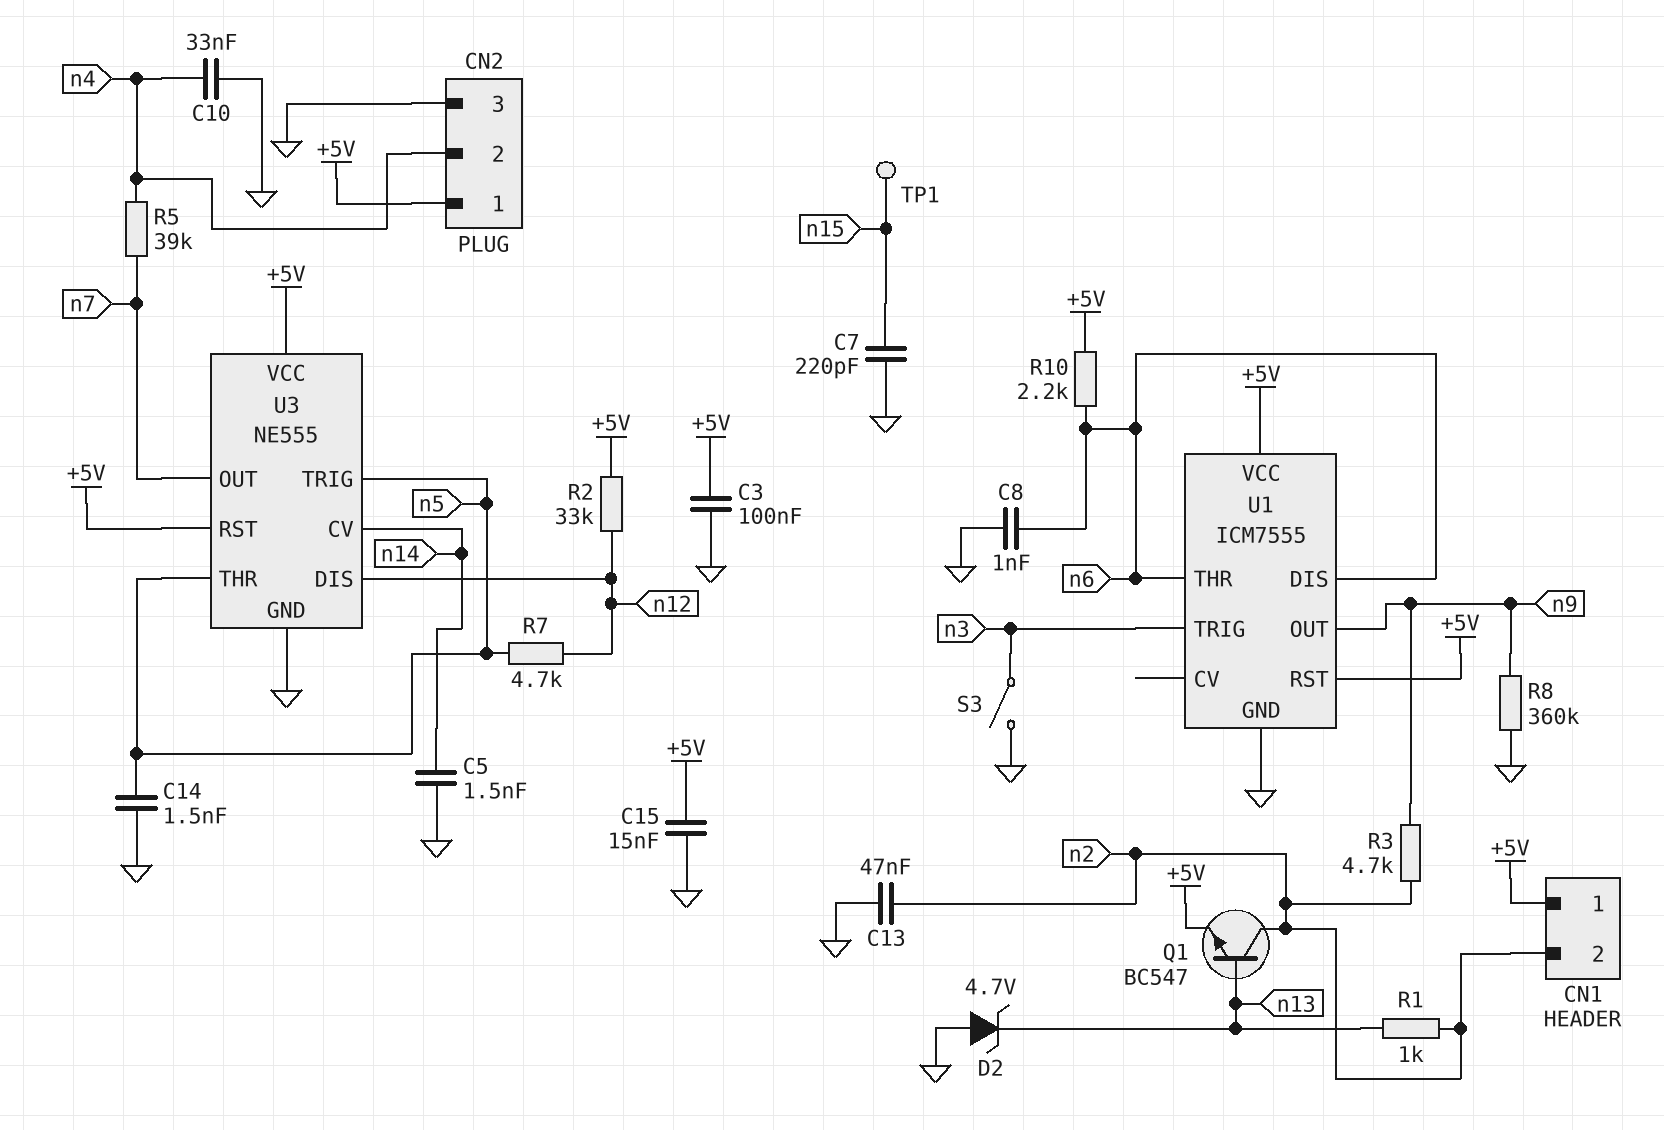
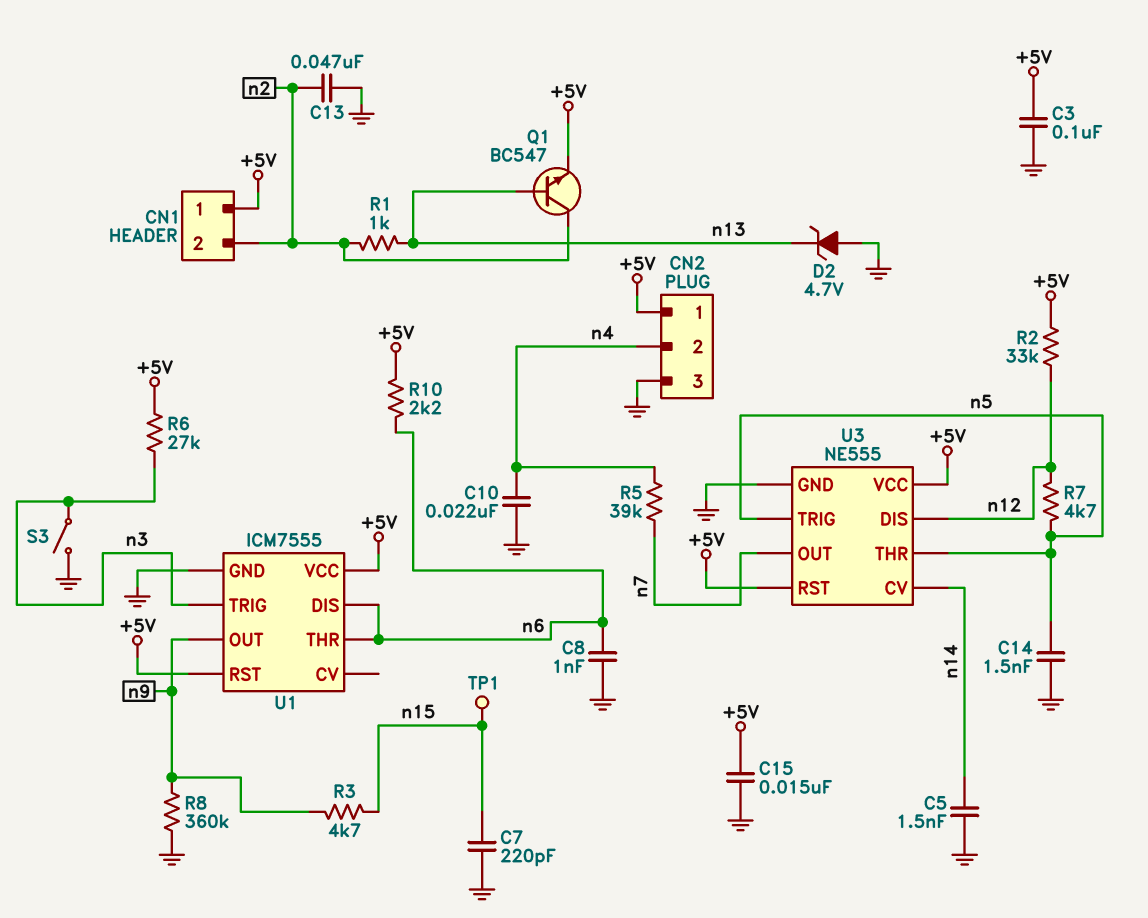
C10: 33nF (GND, n4) -> 22nF (GND, n4)
R3: 4.7k (n2, n9) -> 4.7k (n9, n15)
R6: none -> 27k (+5V, n3)

